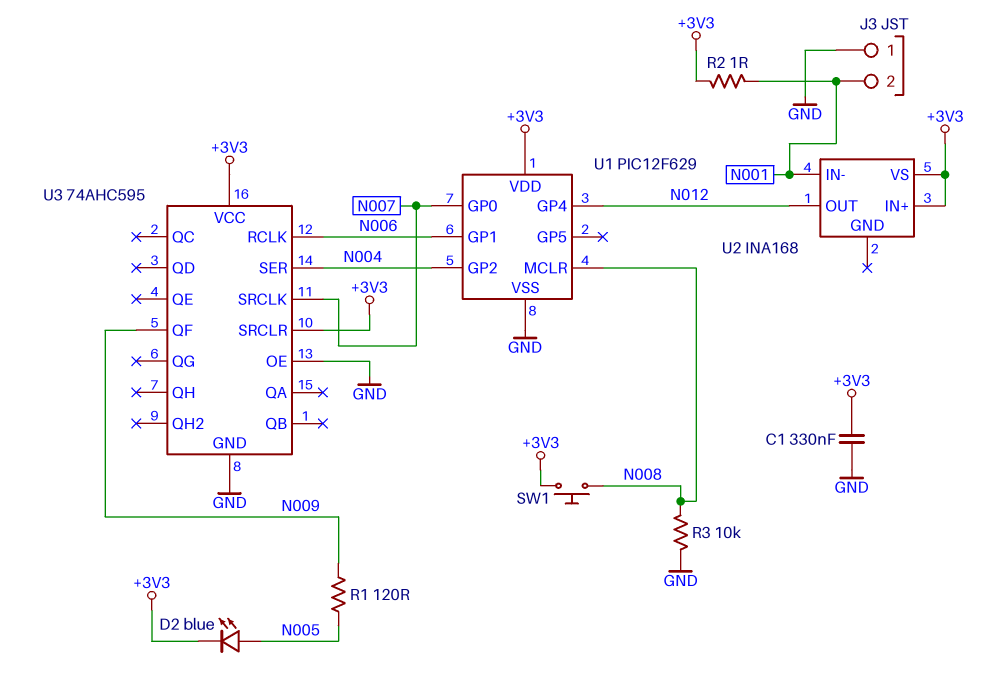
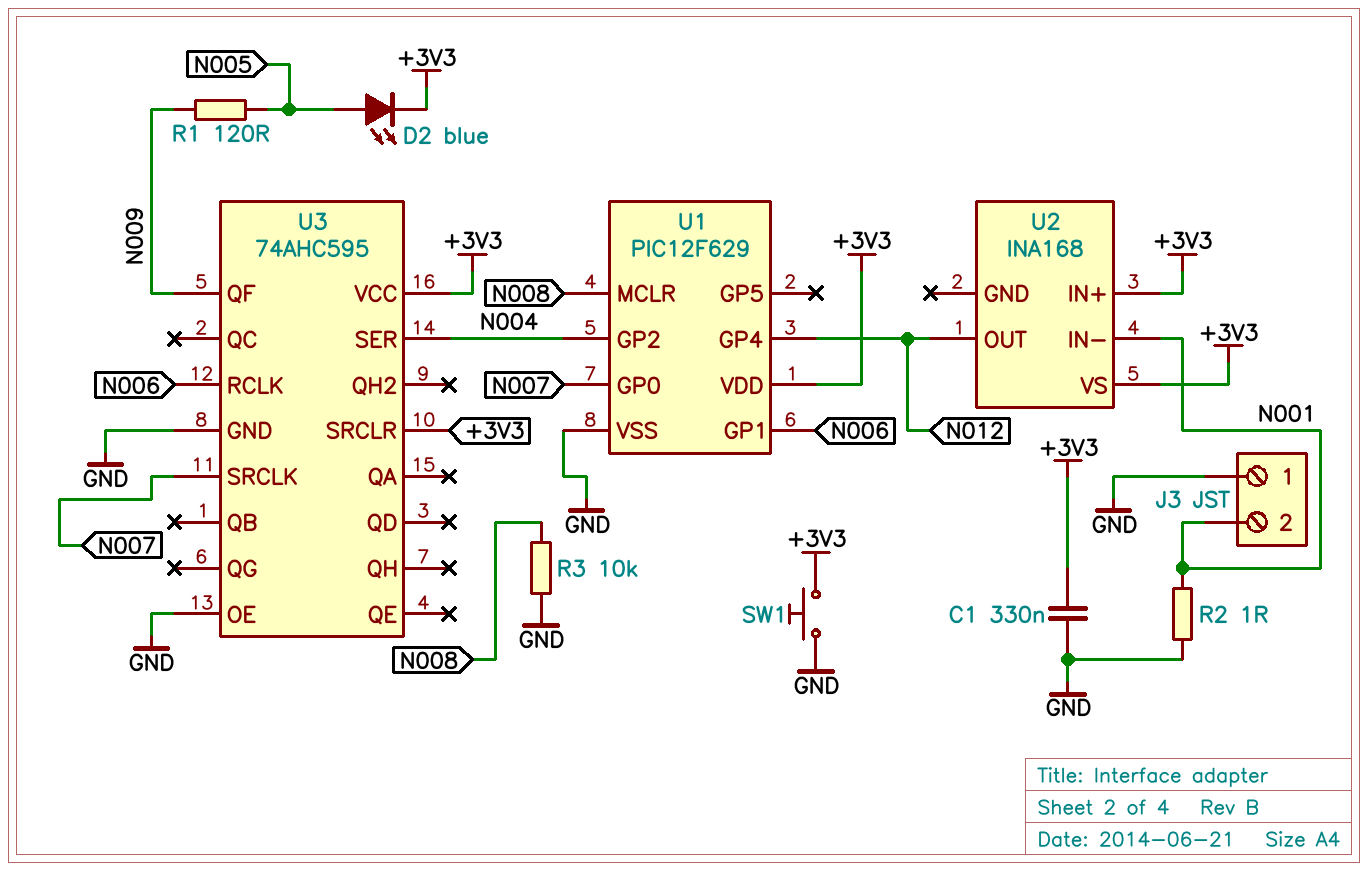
R2: 1 (+3V3, N001) -> 1 (GND, N001)
SW1: button (+3V3, N008) -> button (+3V3, GND)

